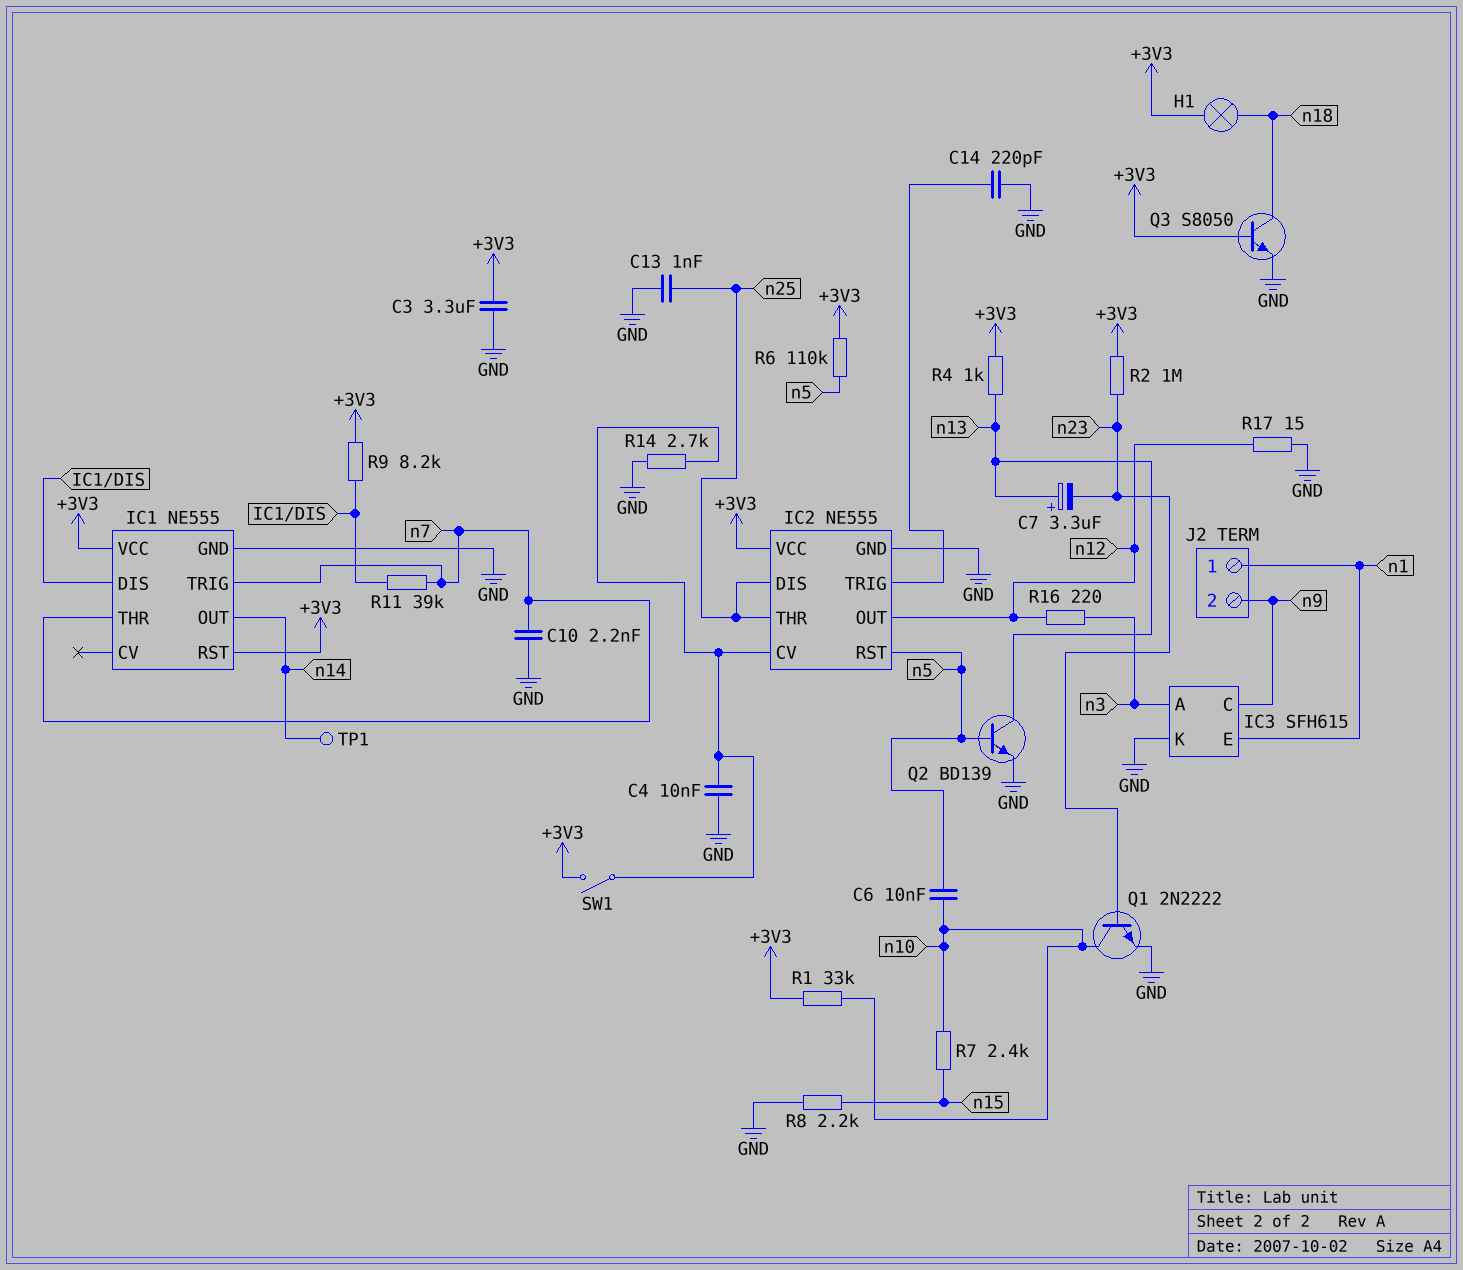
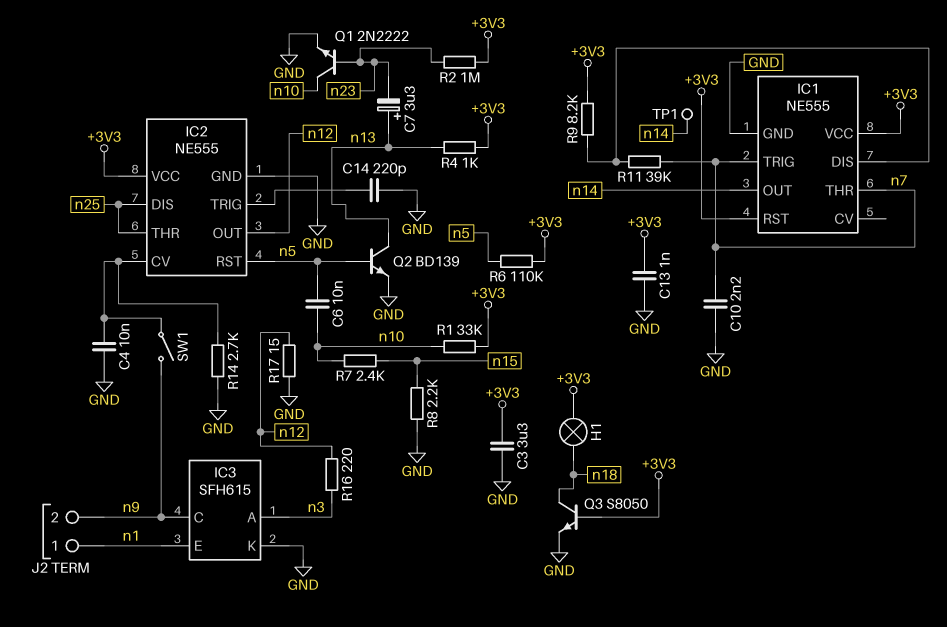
C13: 1nF (GND, n25) -> 1nF (+3V3, GND)
SW1: switch (+3V3, IC2/CV) -> switch (IC2/CV, n9)

